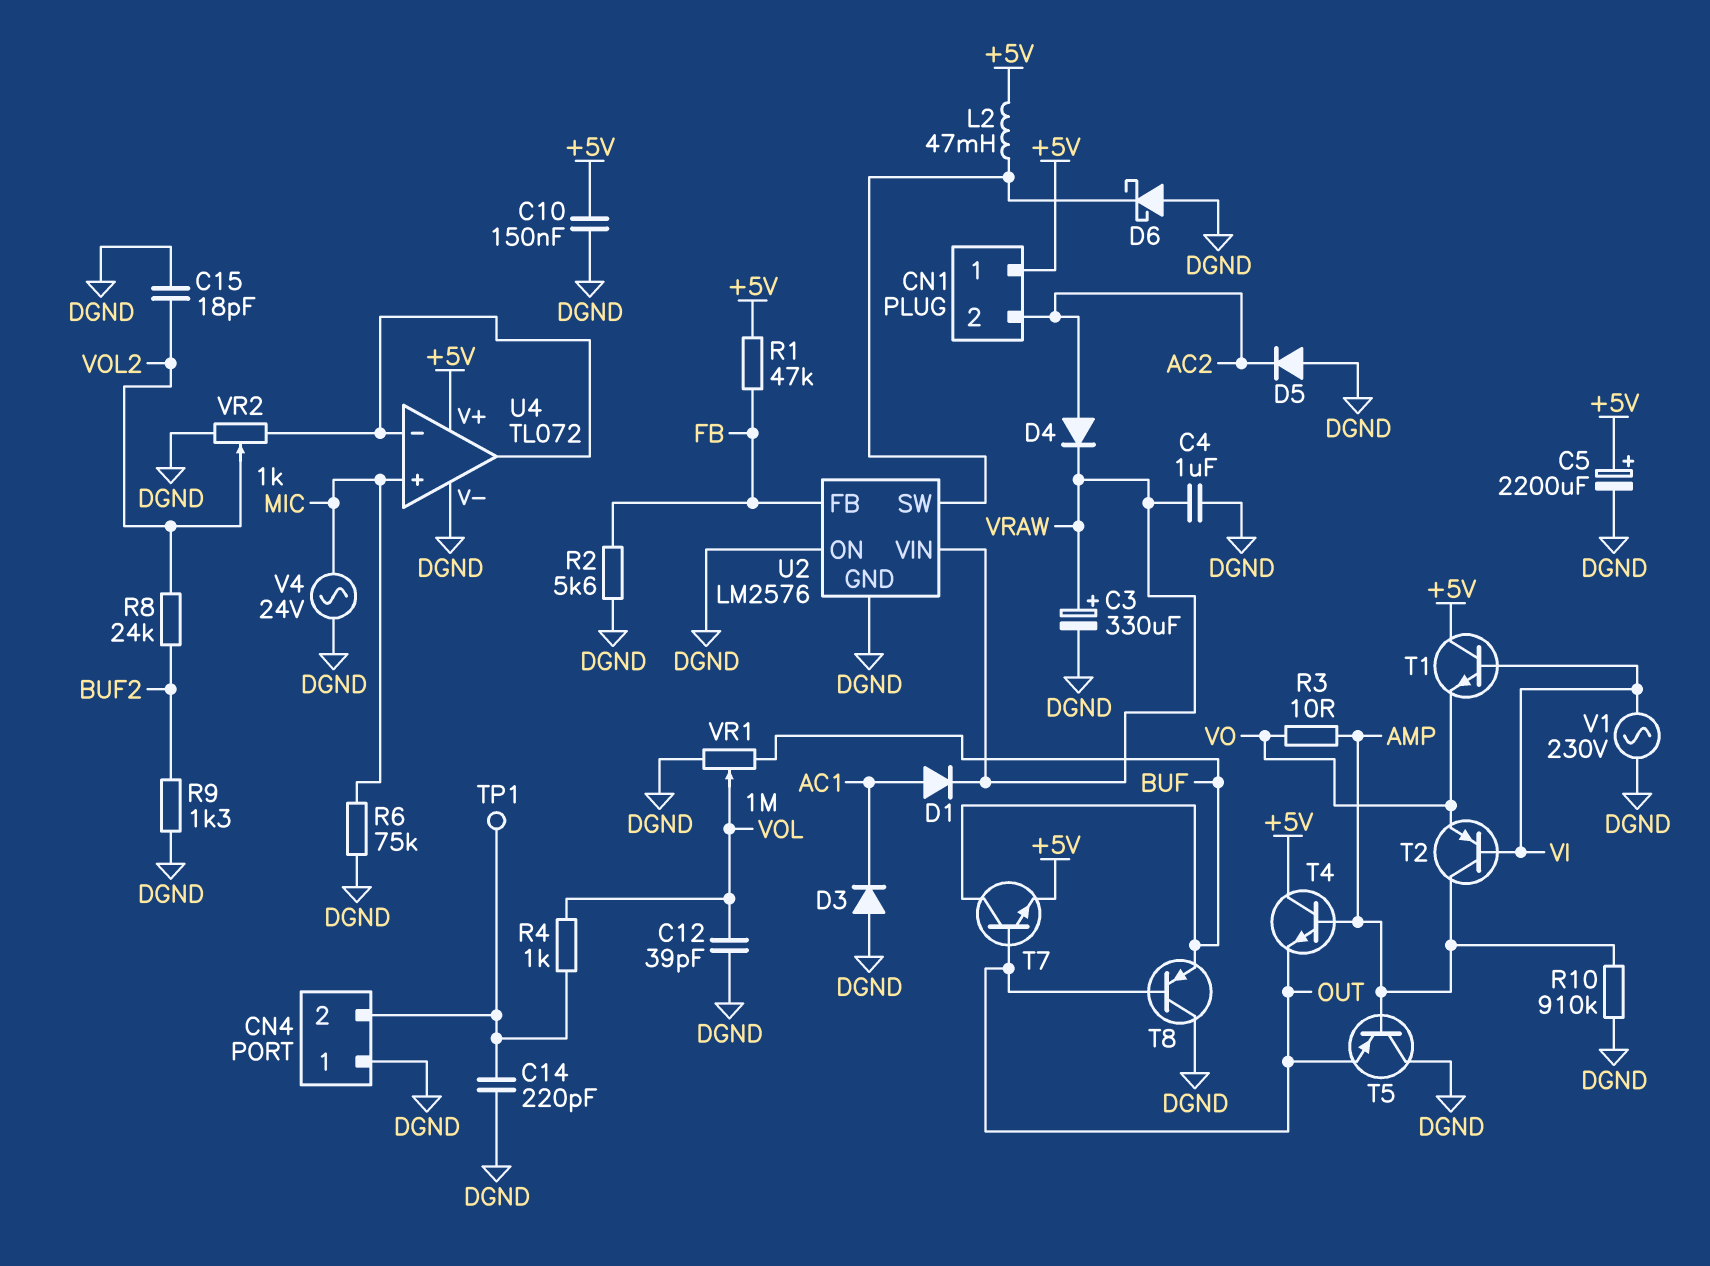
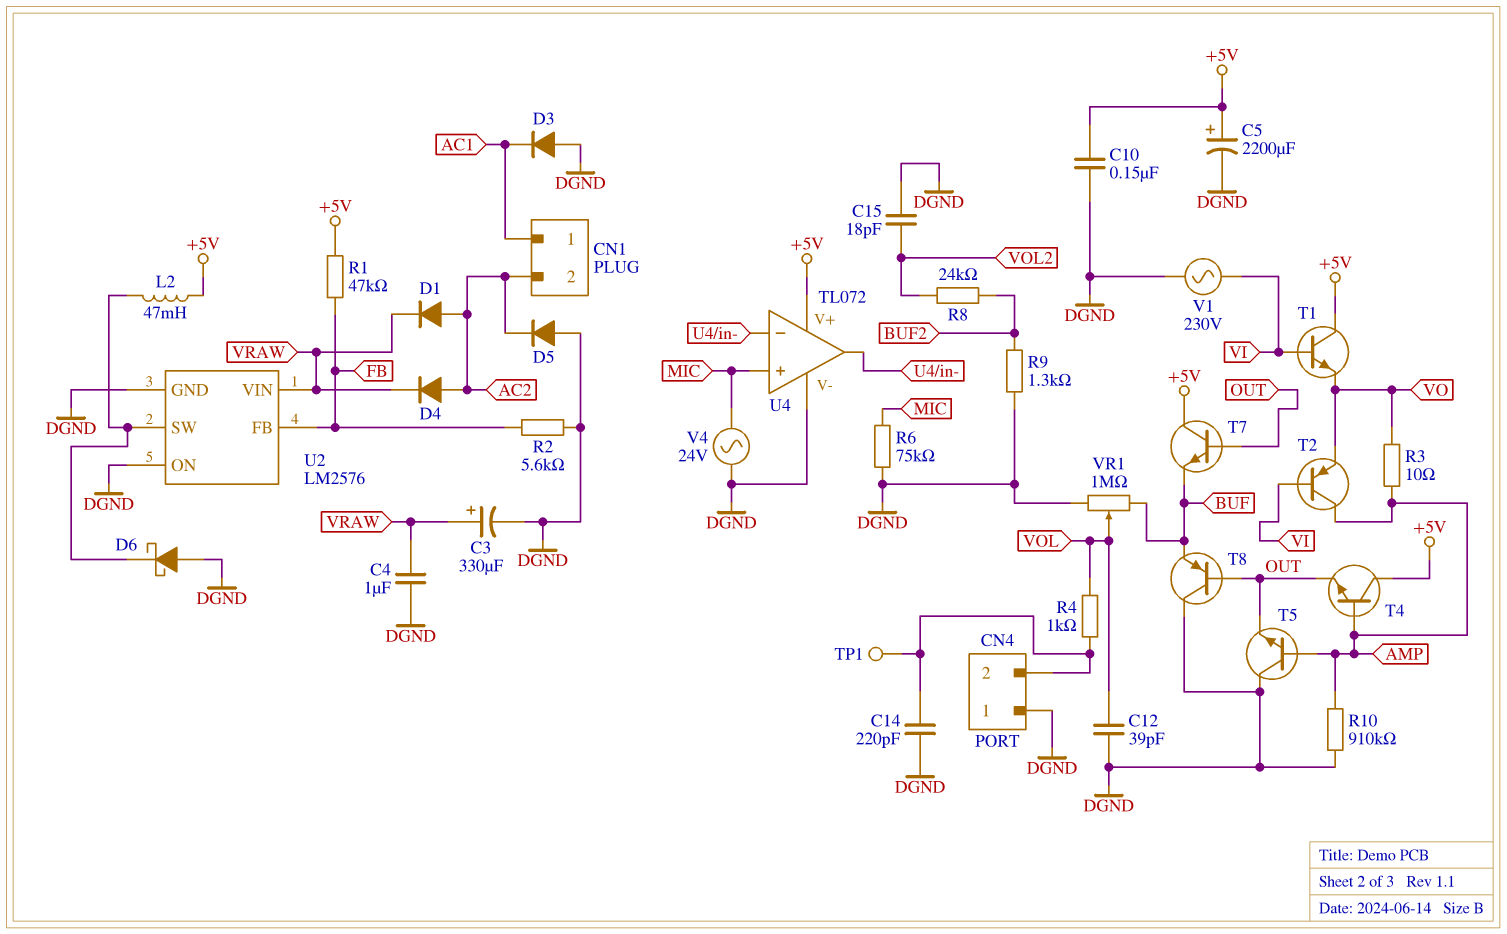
CN1 pin 1: +5V -> AC1
D1: diode (A AC1, K VRAW) -> diode (A AC2, K VRAW)
T5: PNP (B AMP, C DGND, E OUT) -> NPN (B AMP, C DGND, E OUT)
T7: NPN (B OUT, C BUF, E +5V) -> NPN (B OUT, C +5V, E BUF)
VR2: 1k (DGND, U4/in-, wiper VOL2) -> none

